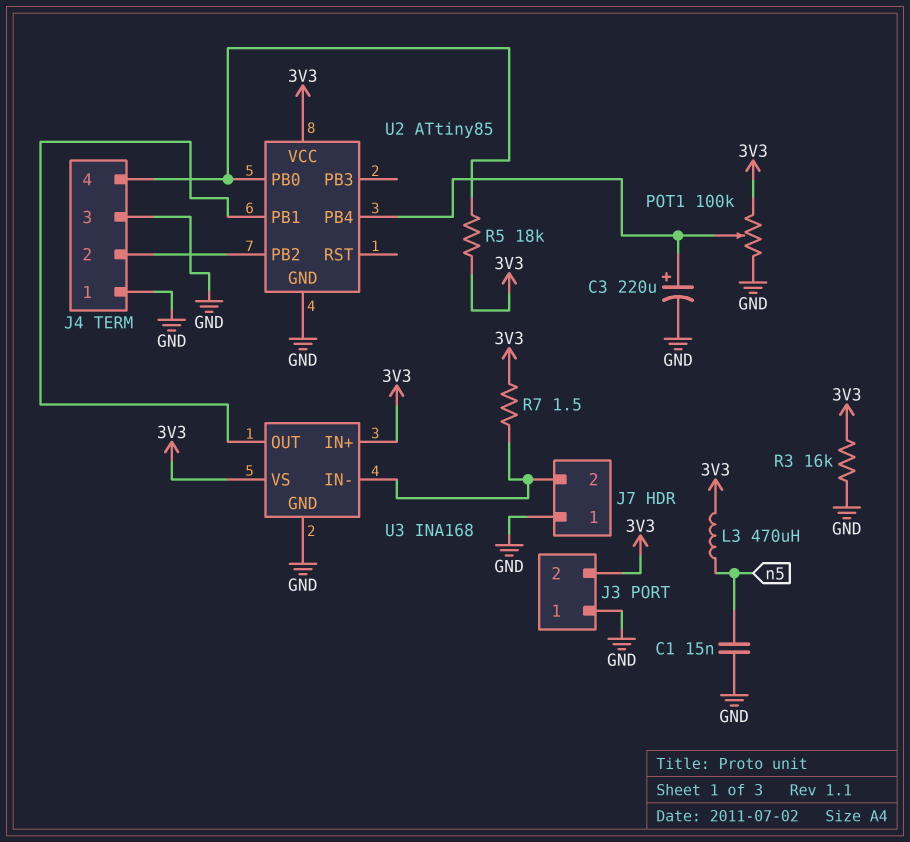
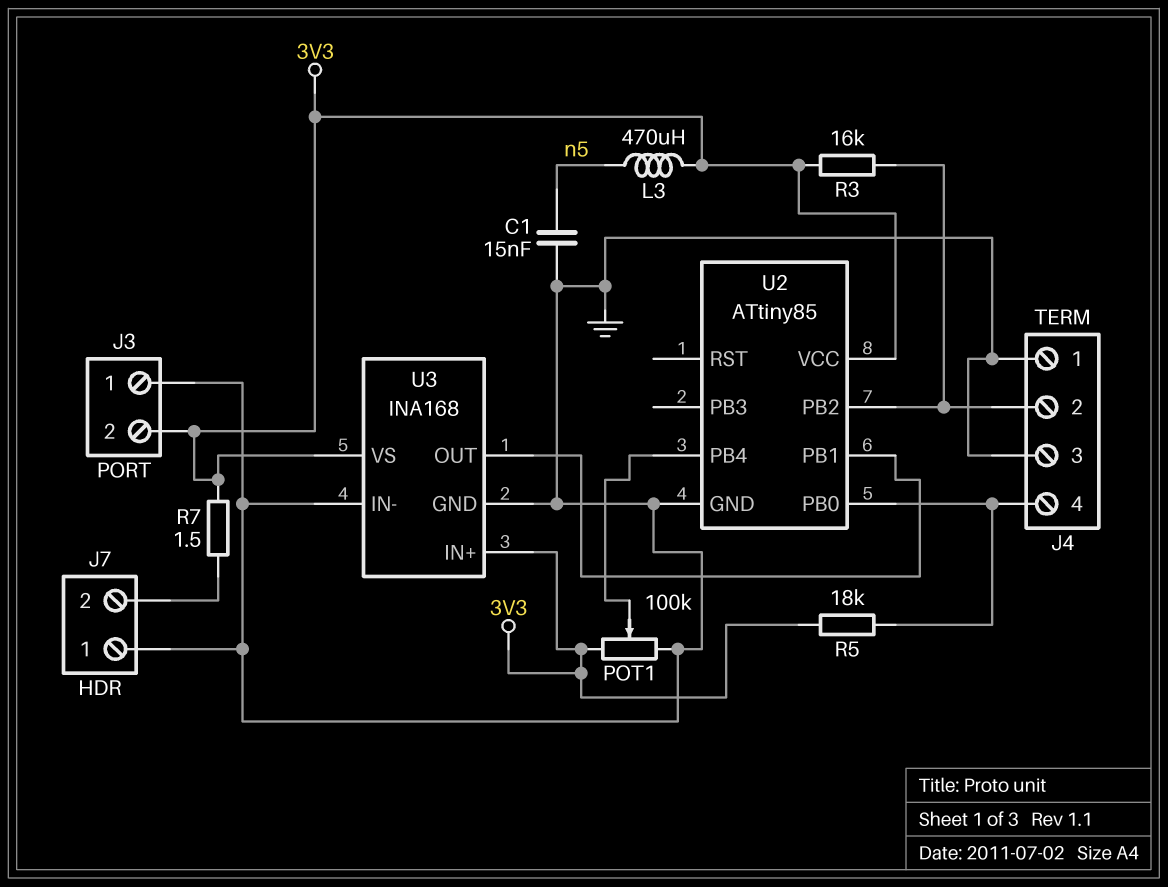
C3: 220uF (plus U2/PB4, minus GND) -> none
R3: 16k (3V3, GND) -> 16k (3V3, J4/2)
U3 pin IN-: J7/2 -> GND

